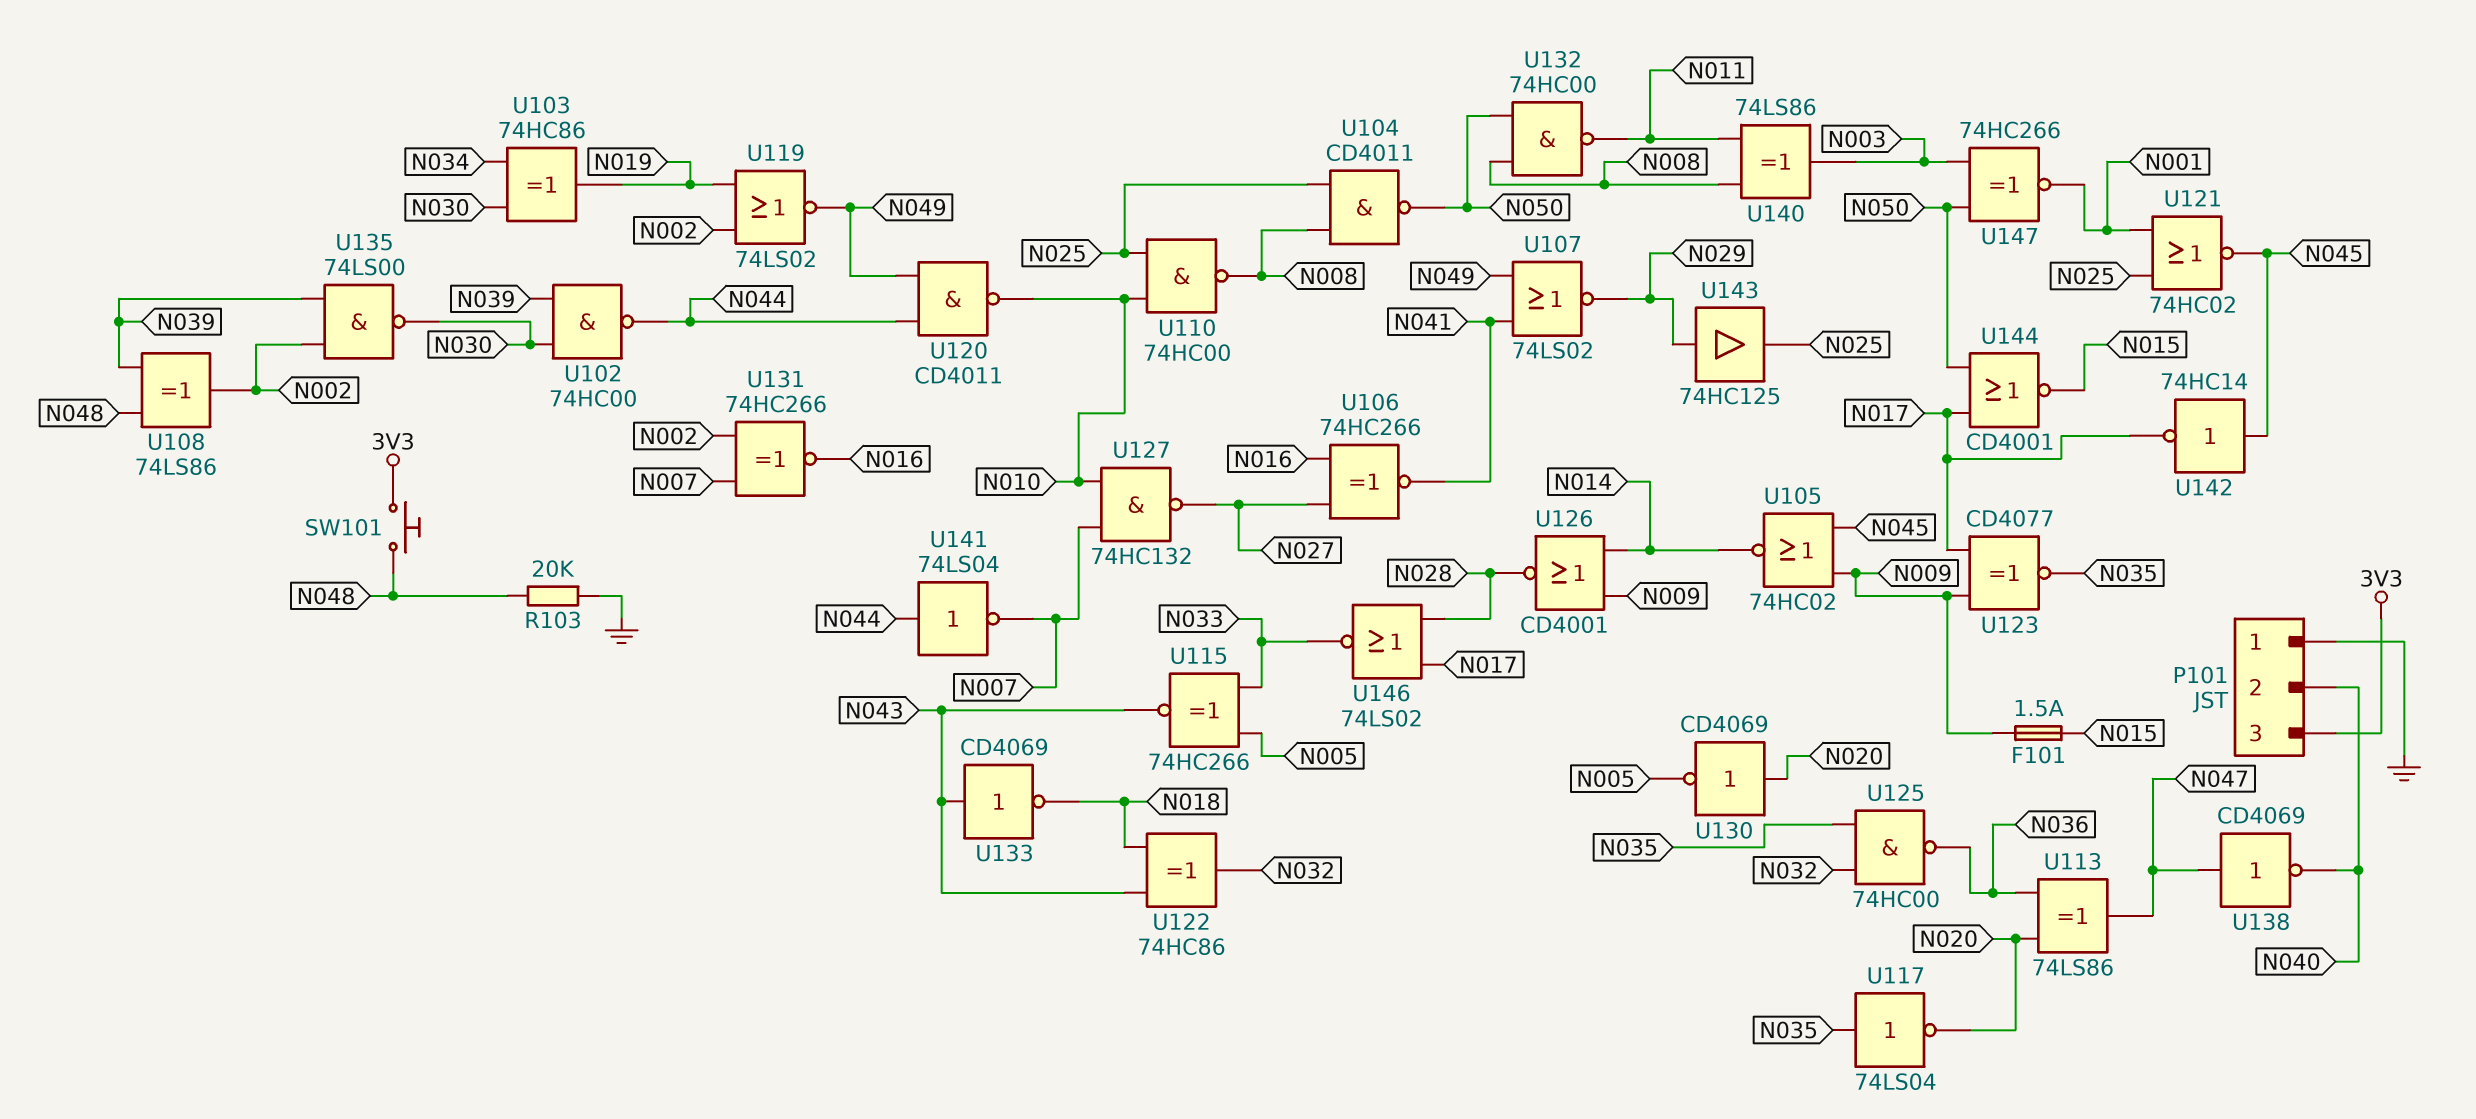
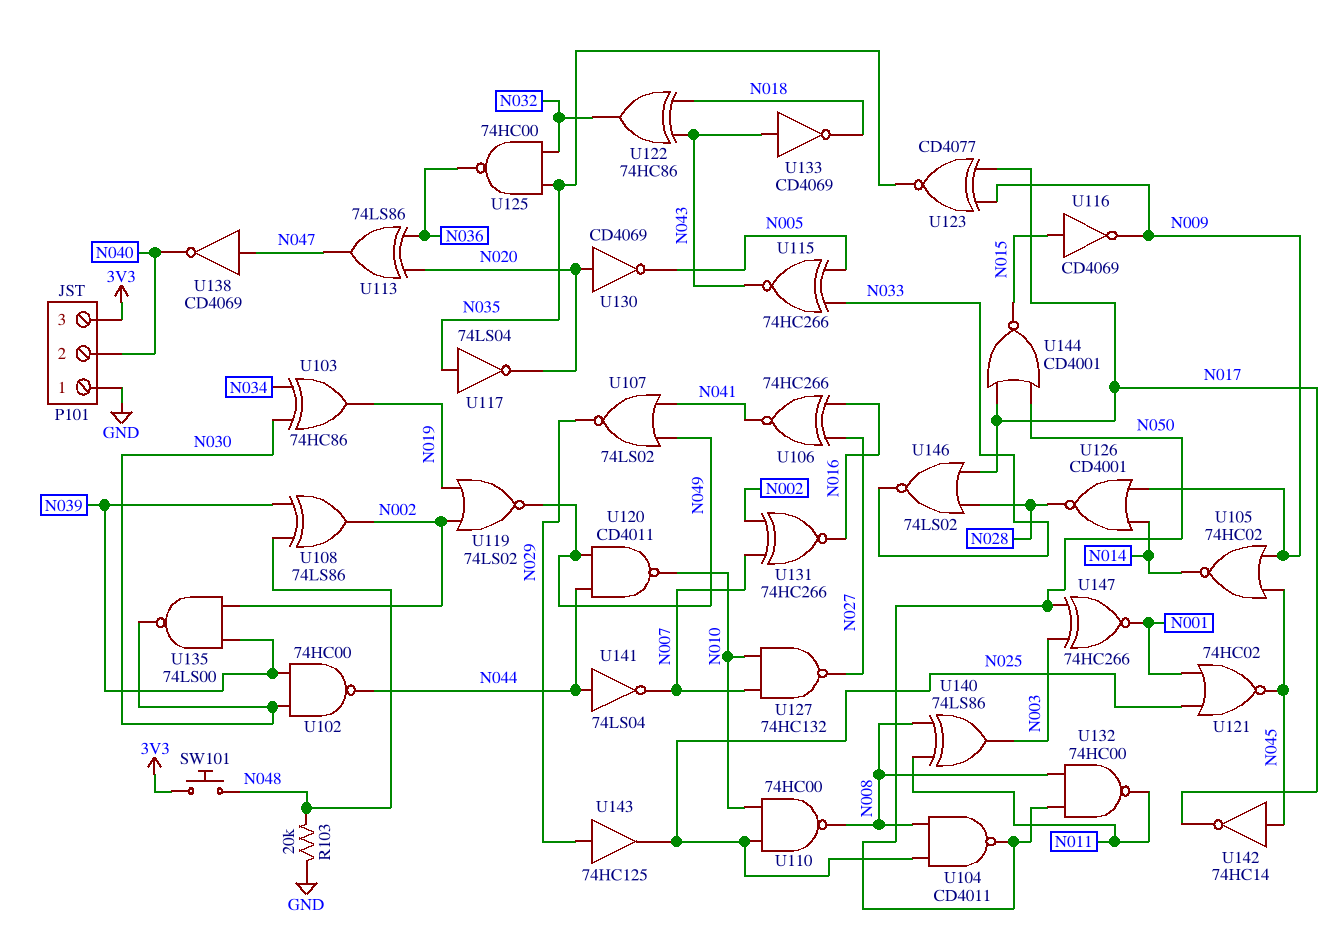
F101: 1.5A (N009, N015) -> none
U116: none -> NOT CD4069 (in N015, out N009)

